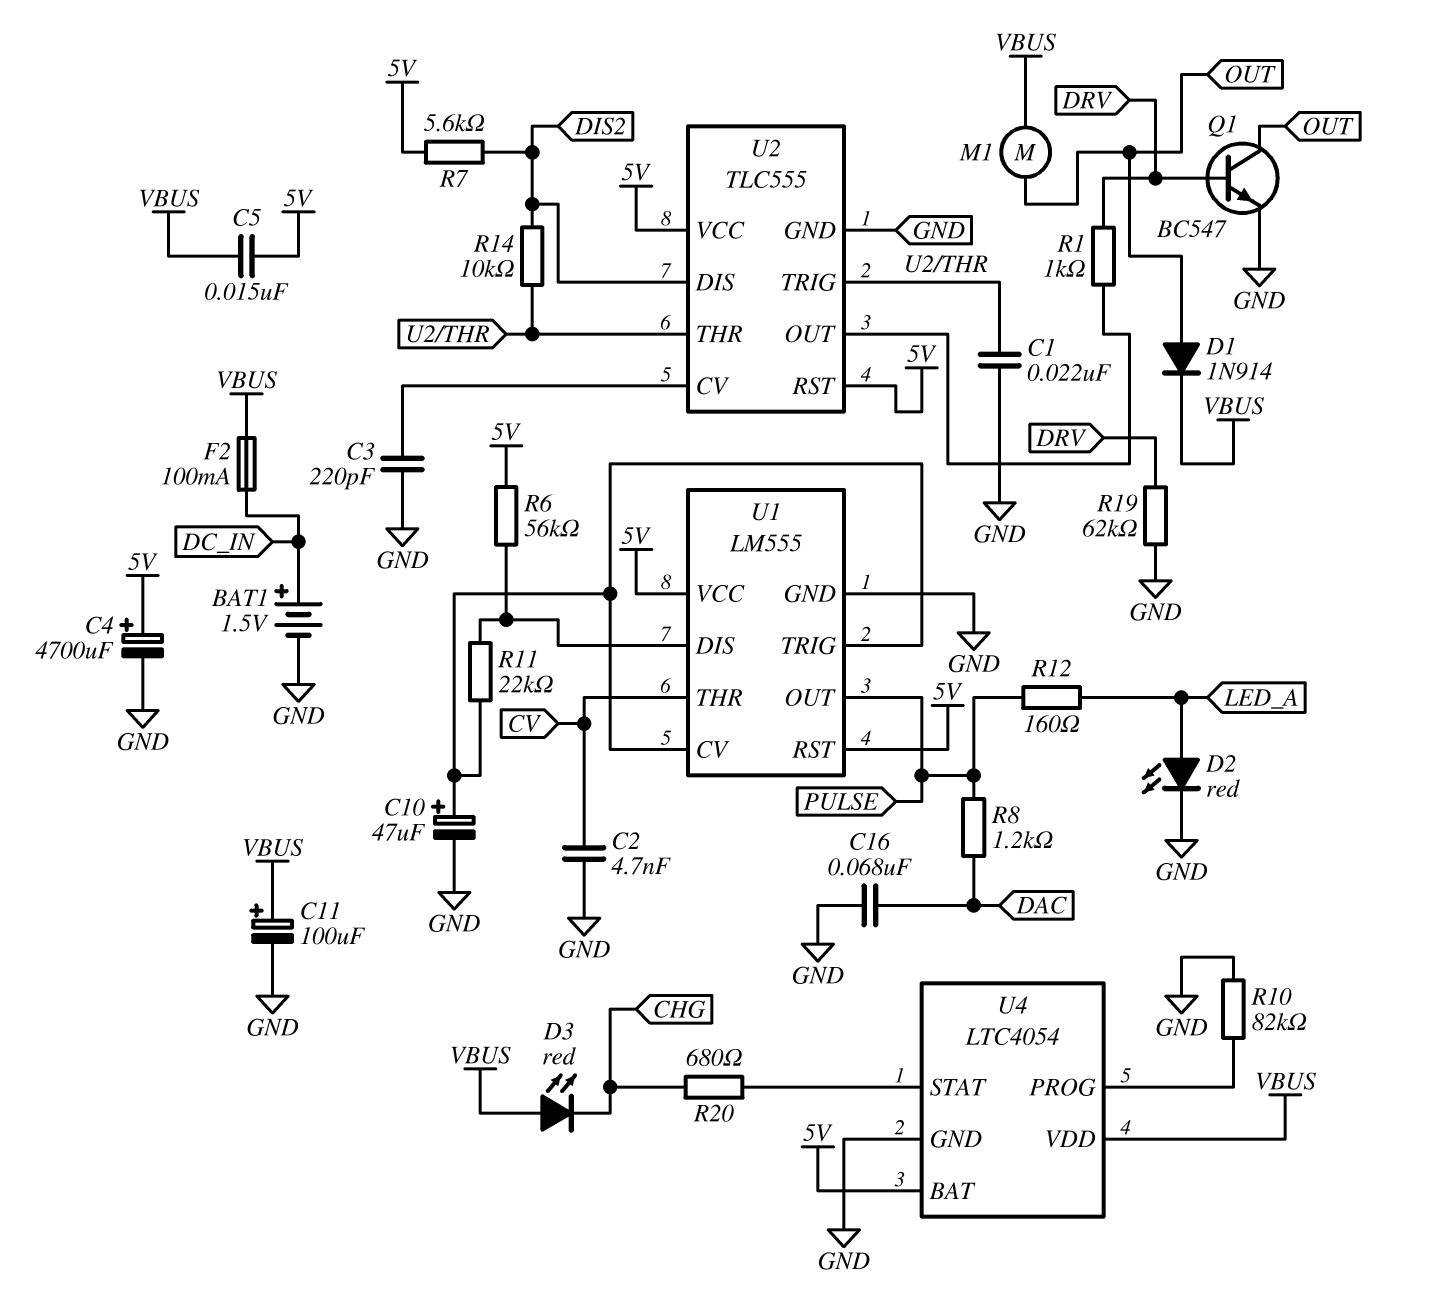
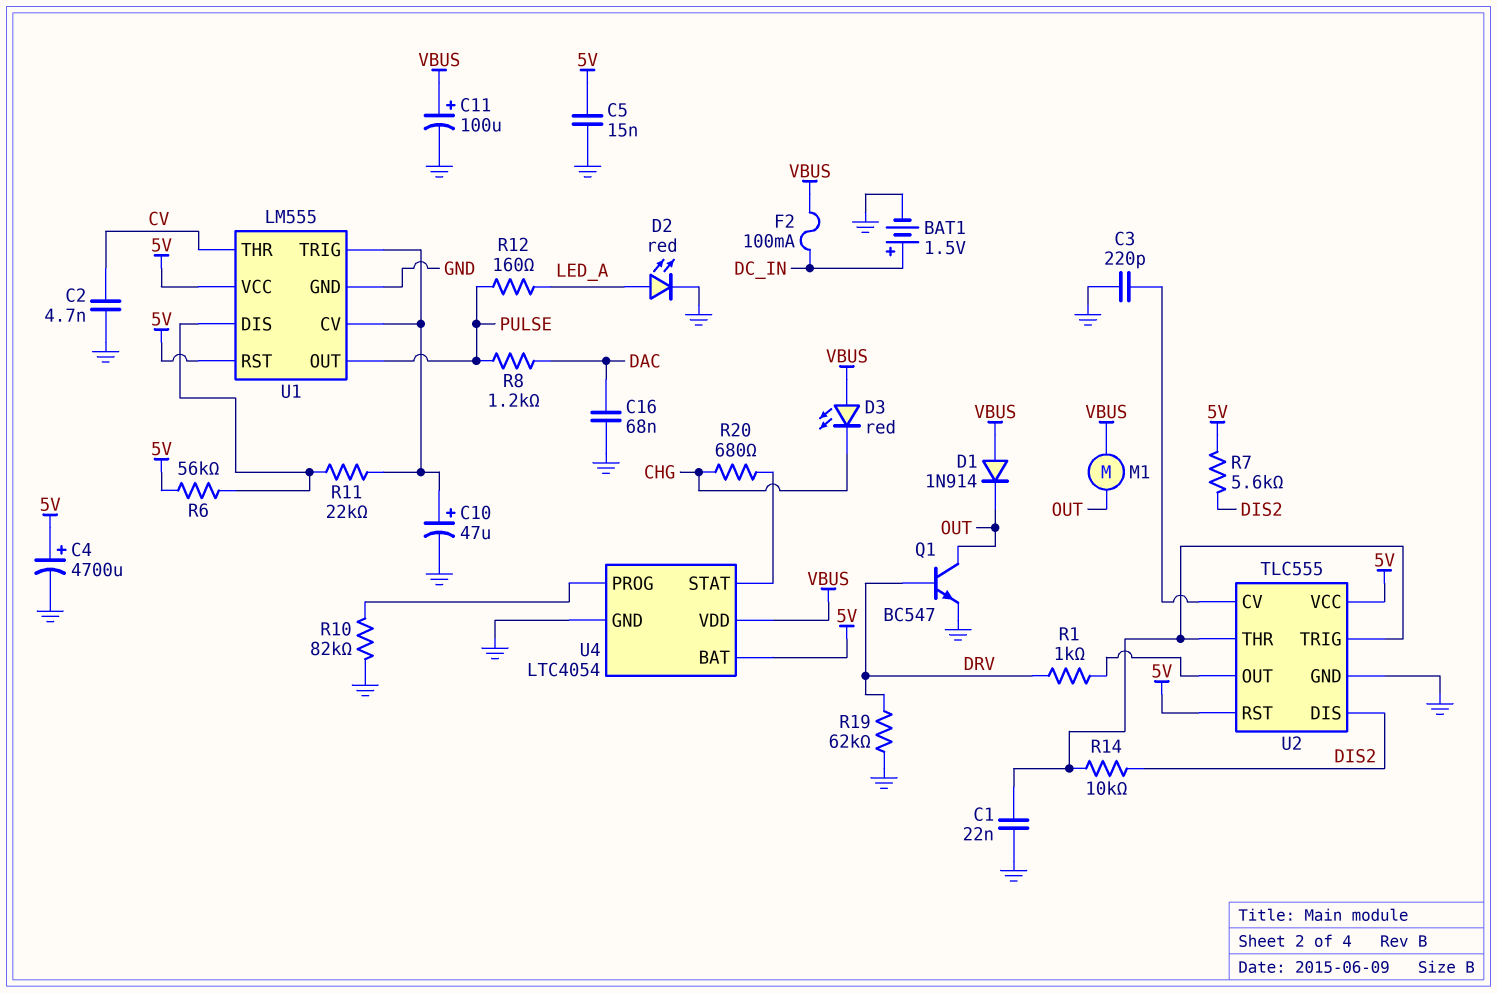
C5: 15nF (5V, VBUS) -> 15nF (5V, GND)
D1: diode 1N914 (A OUT, K VBUS) -> diode 1N914 (A VBUS, K OUT)

